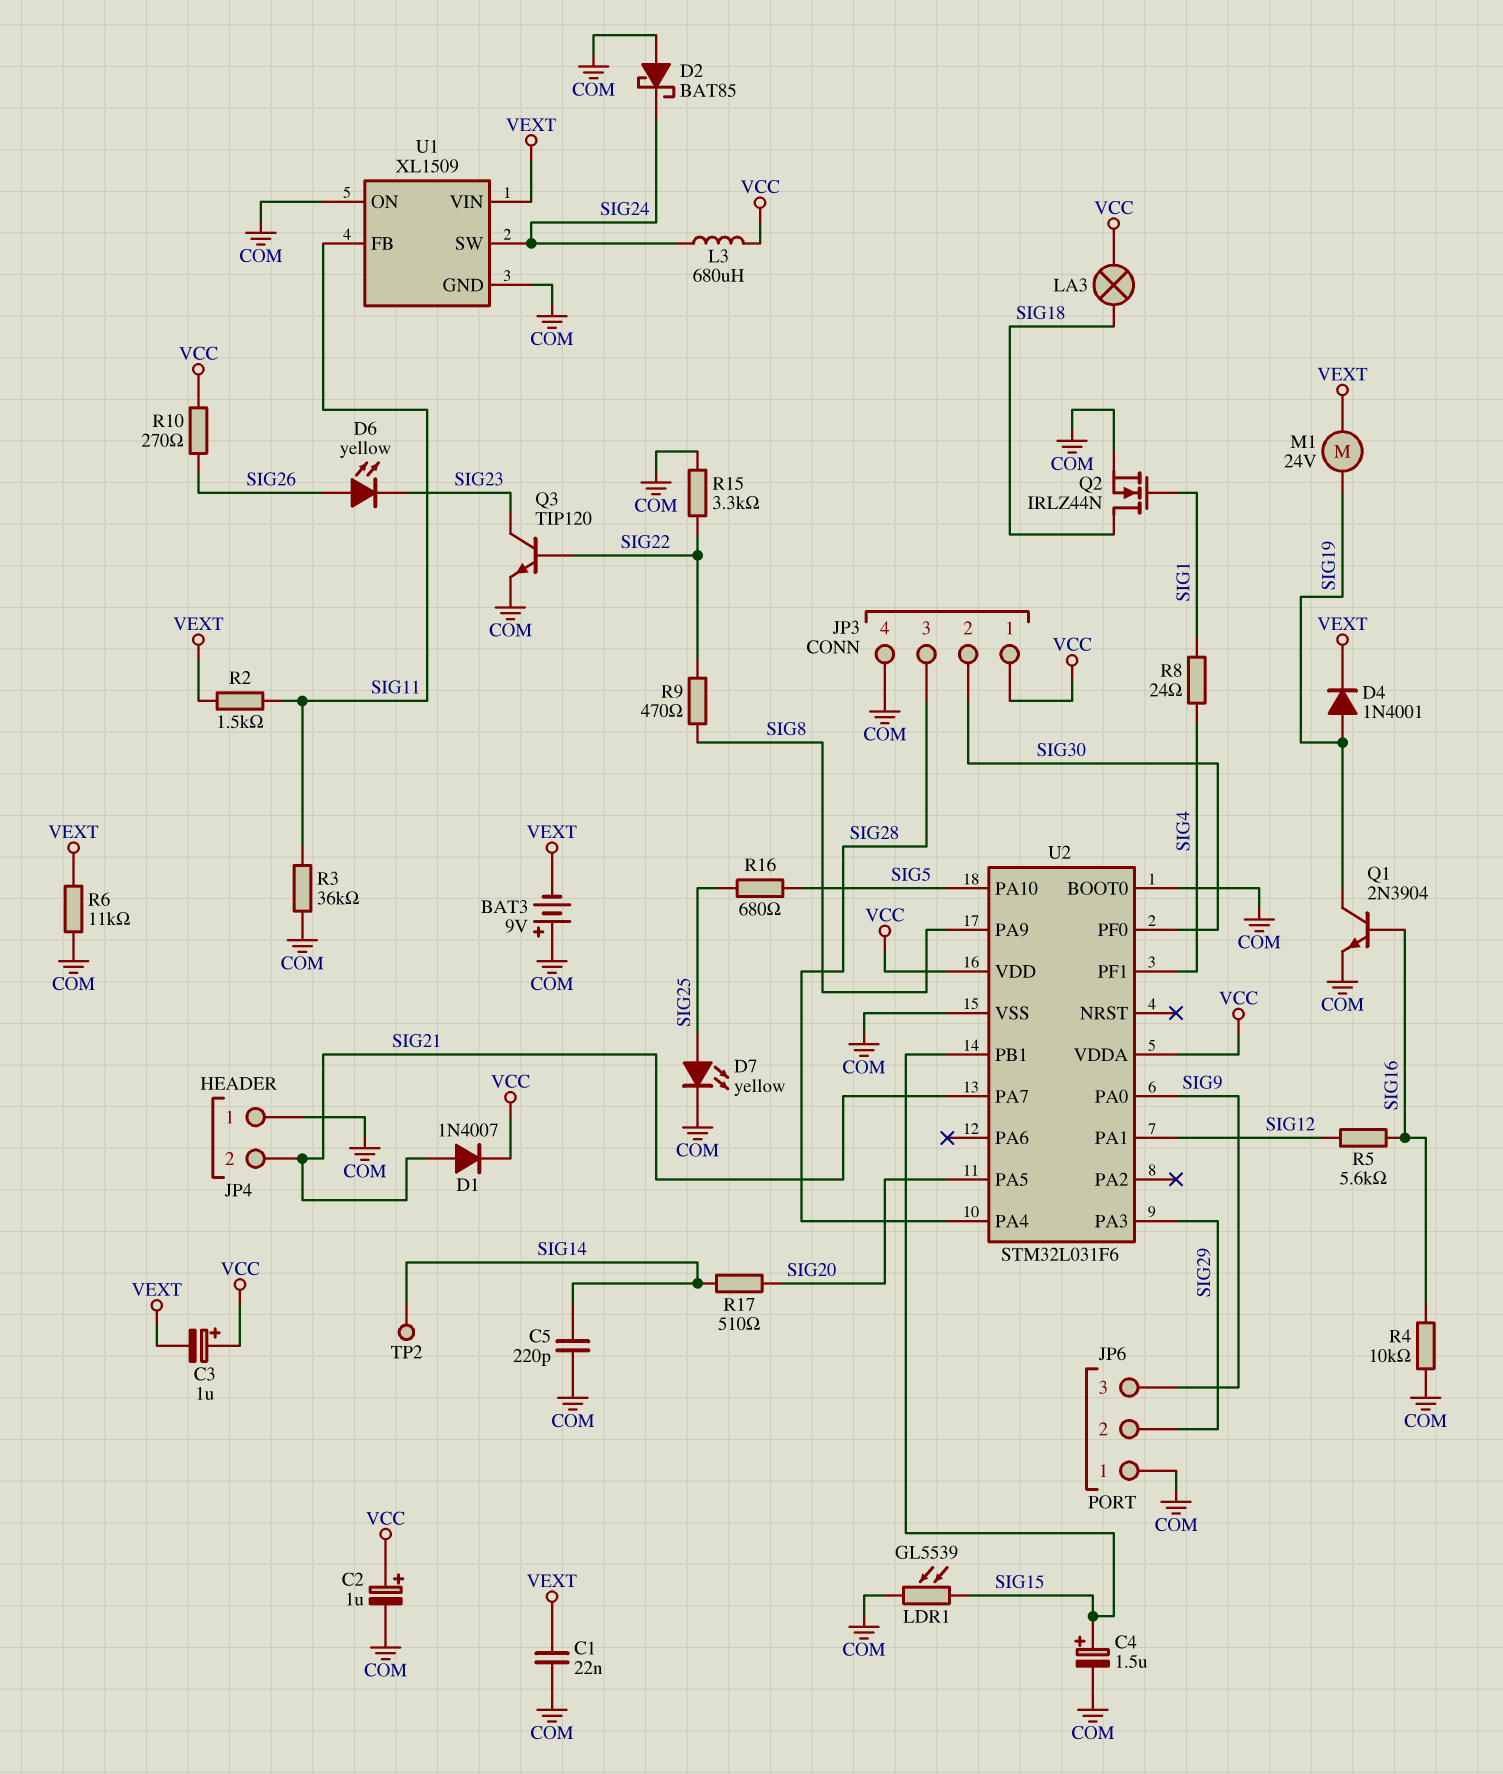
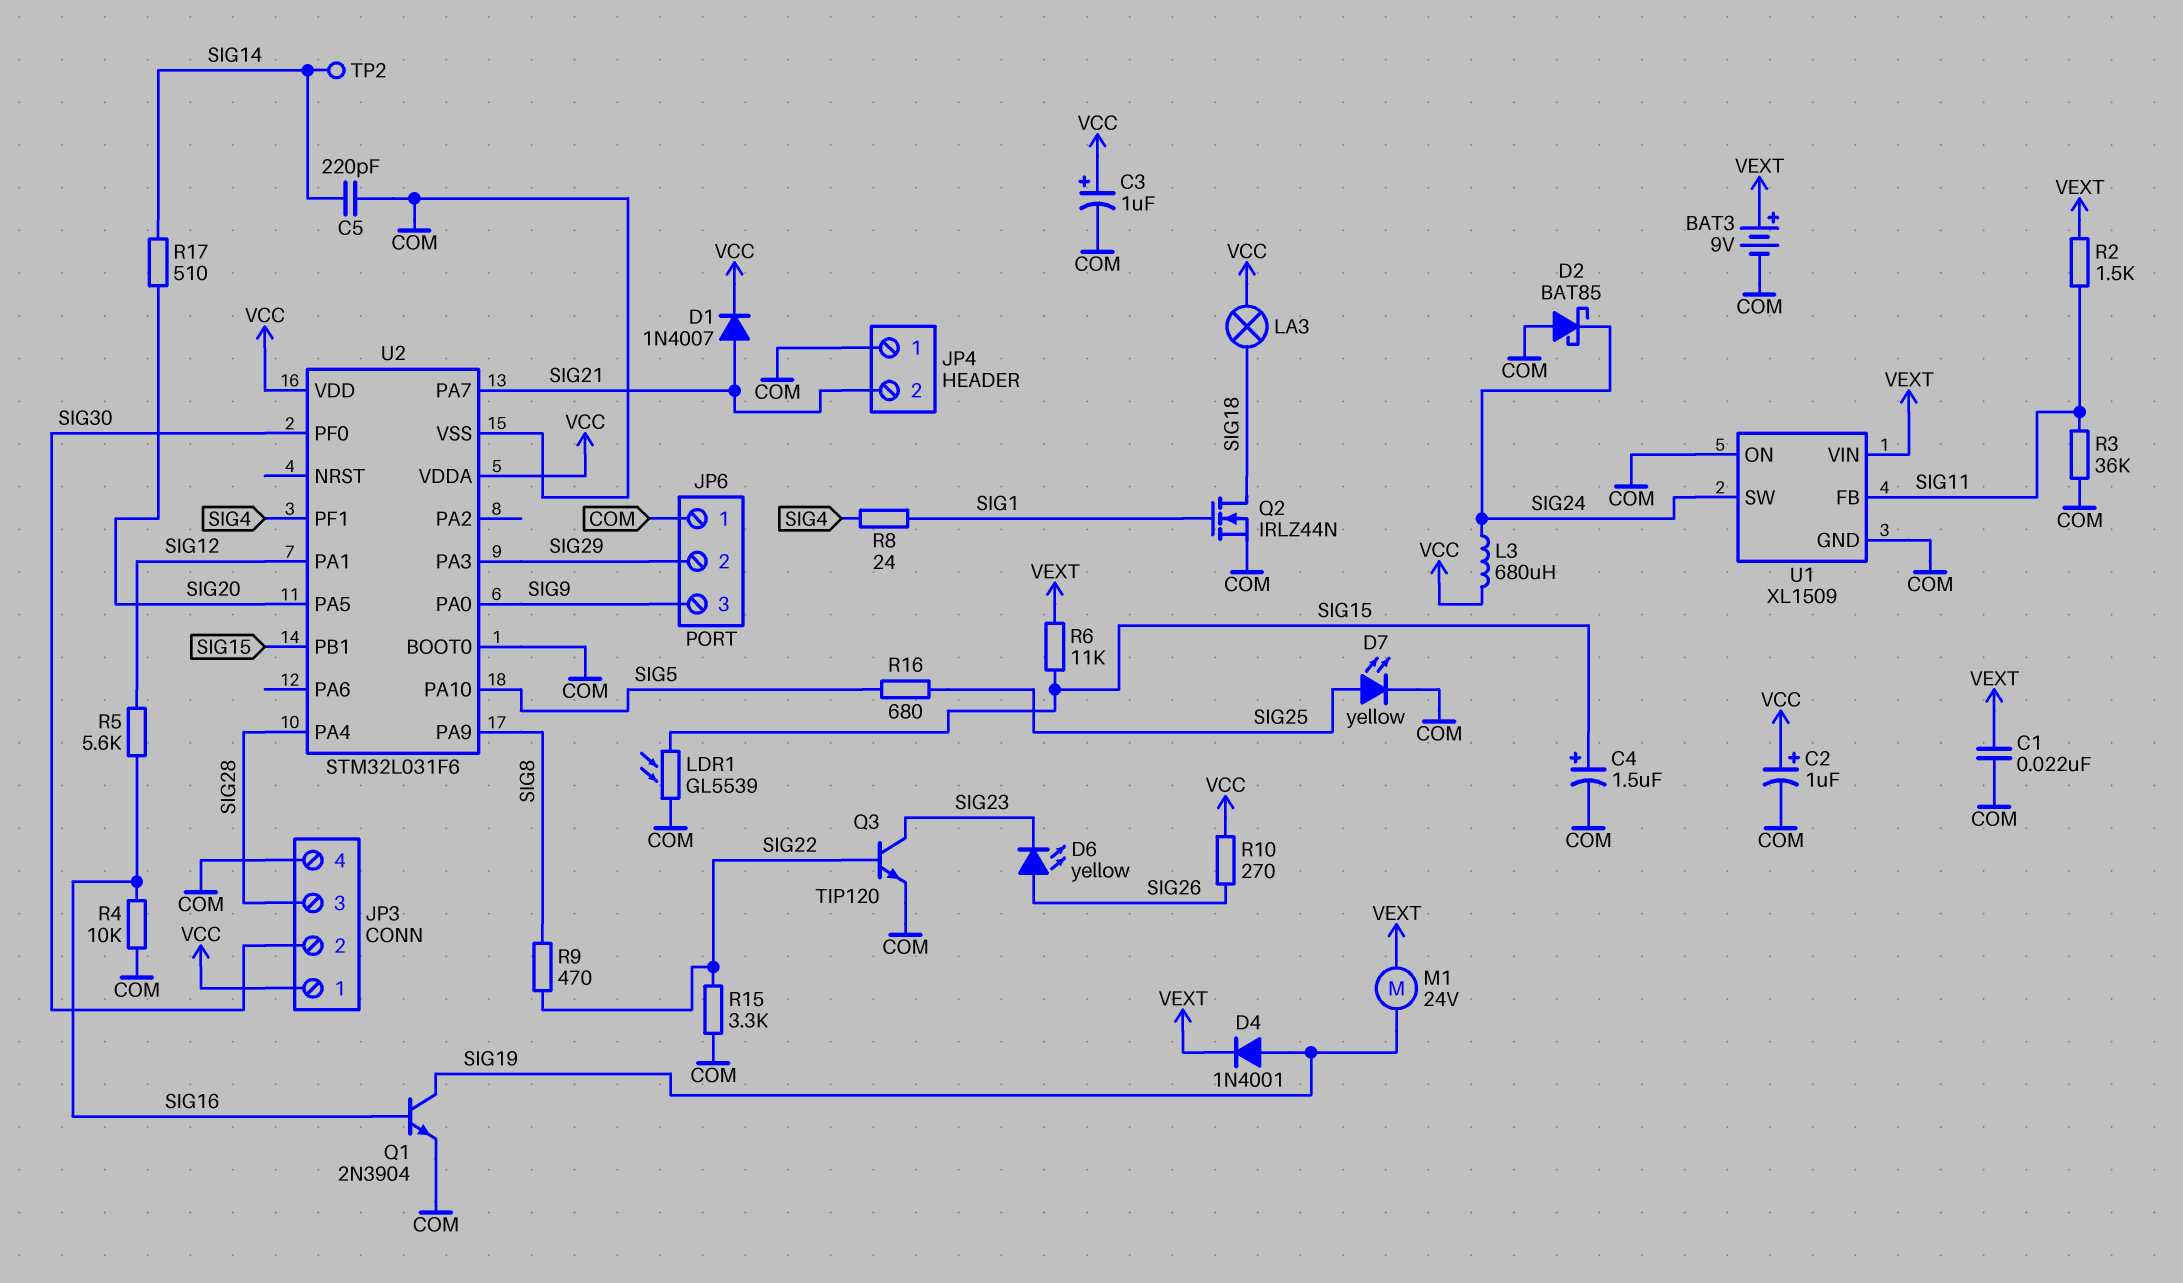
BAT3: 9V (plus COM, minus VEXT) -> 9V (plus VEXT, minus COM)
C3: 1uF (plus VCC, minus VEXT) -> 1uF (plus VCC, minus COM)
R6: 11k (COM, VEXT) -> 11k (SIG15, VEXT)

